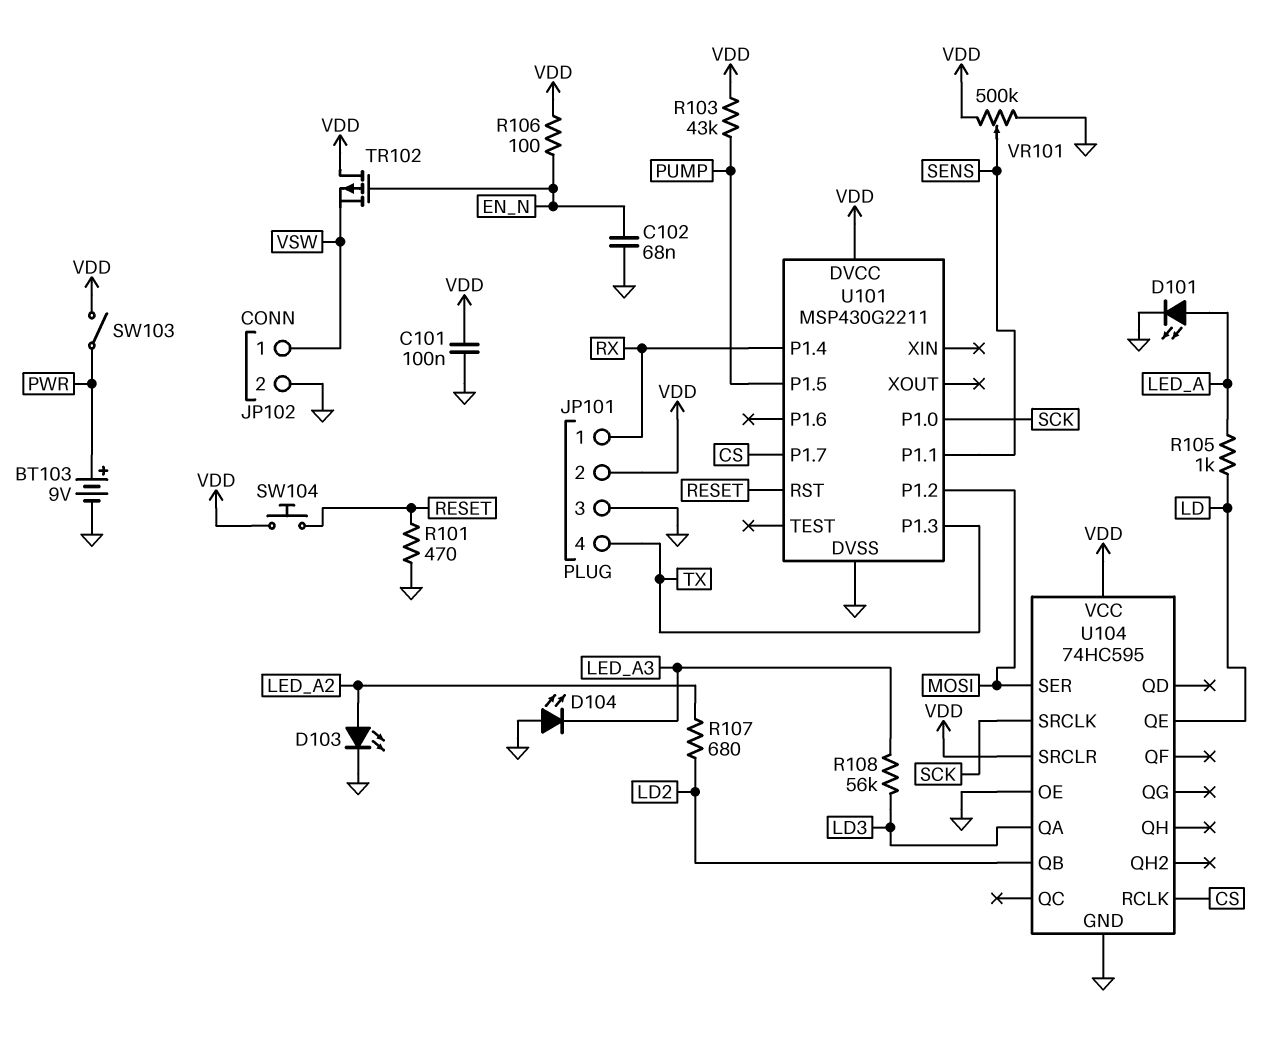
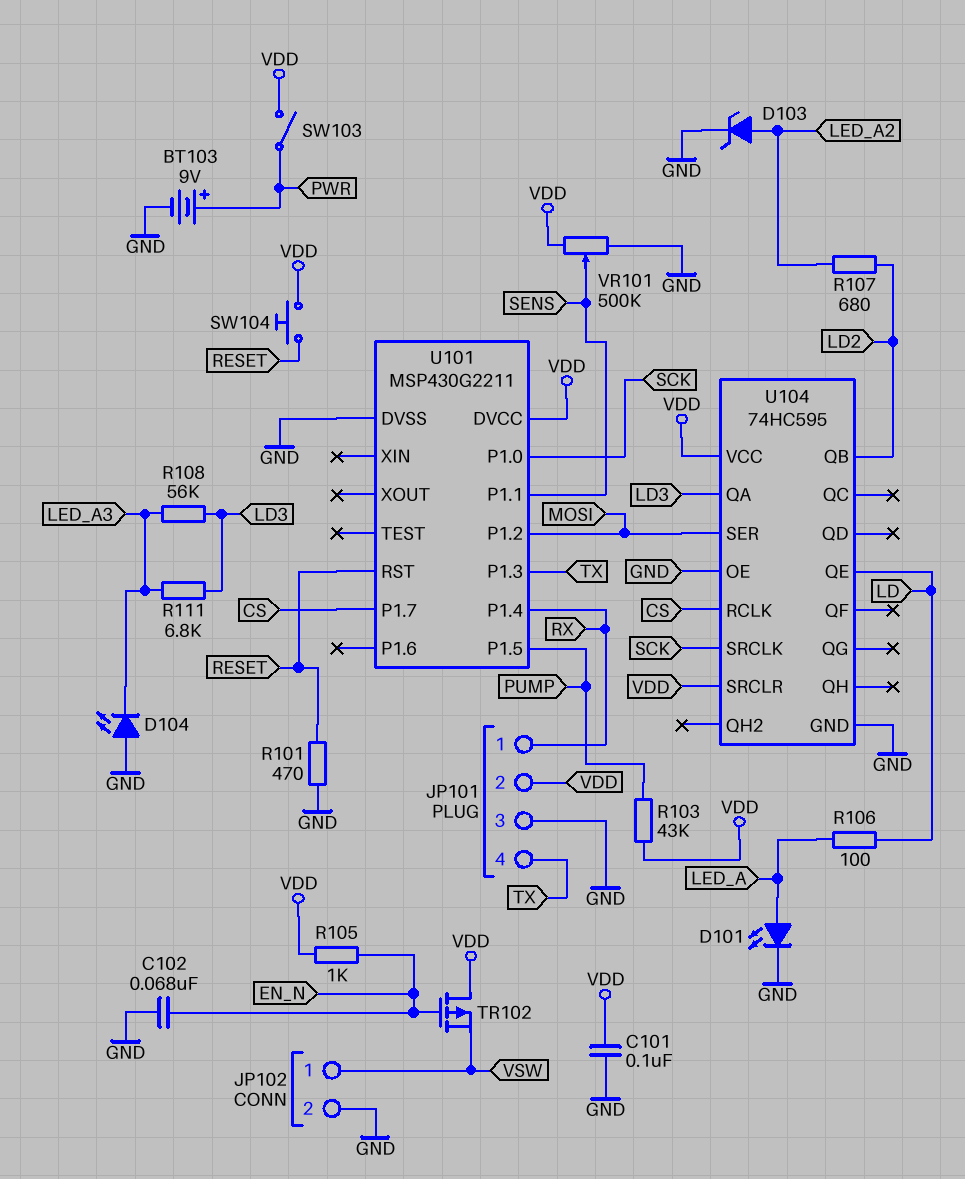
D103: LED (A LED_A2, K GND) -> zener (A LED_A2, K GND)
R105: 1k (LD, LED_A) -> 1k (EN_N, VDD)
R106: 100 (EN_N, VDD) -> 100 (LD, LED_A)
R111: none -> 6.8k (LD3, LED_A3)

